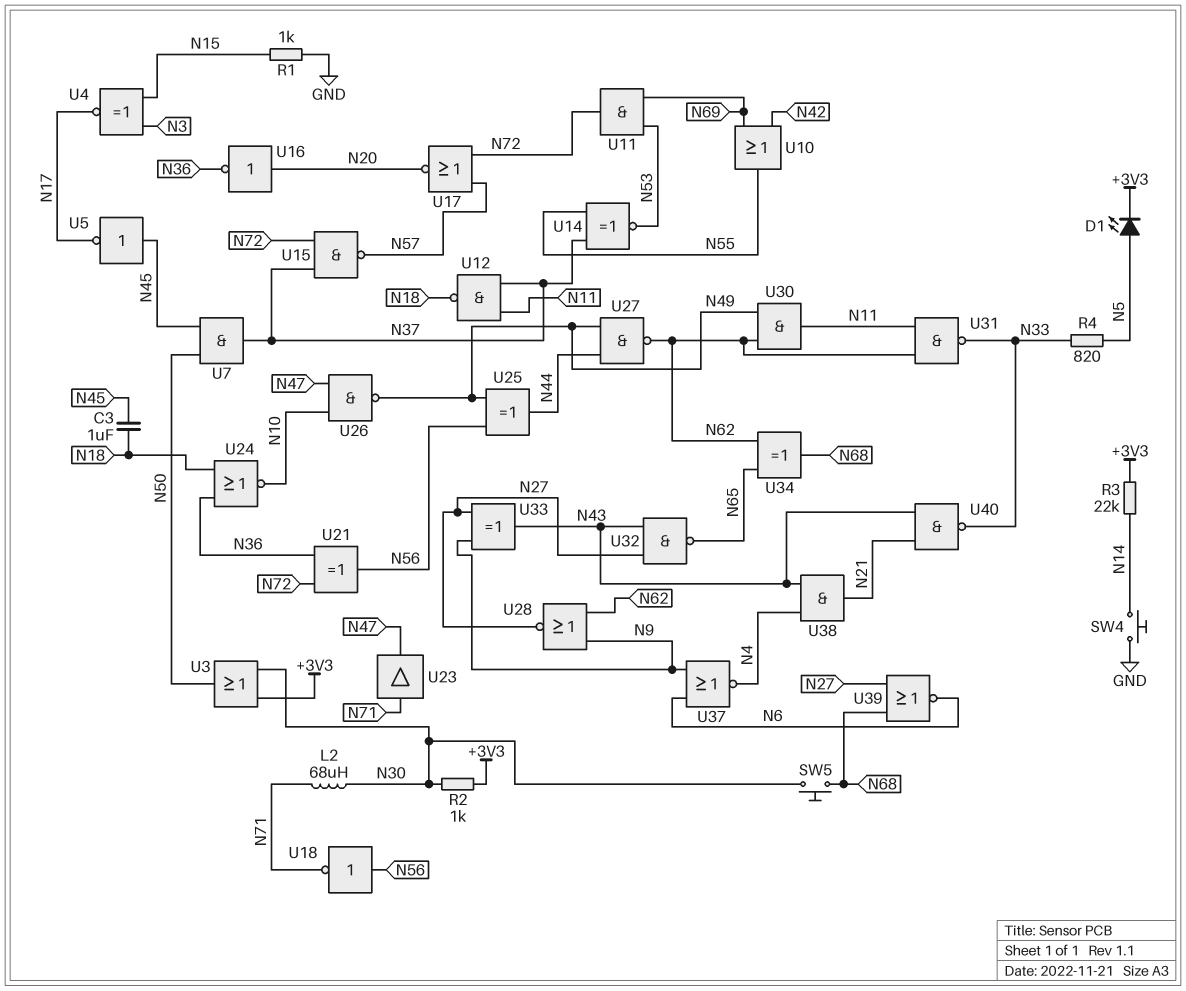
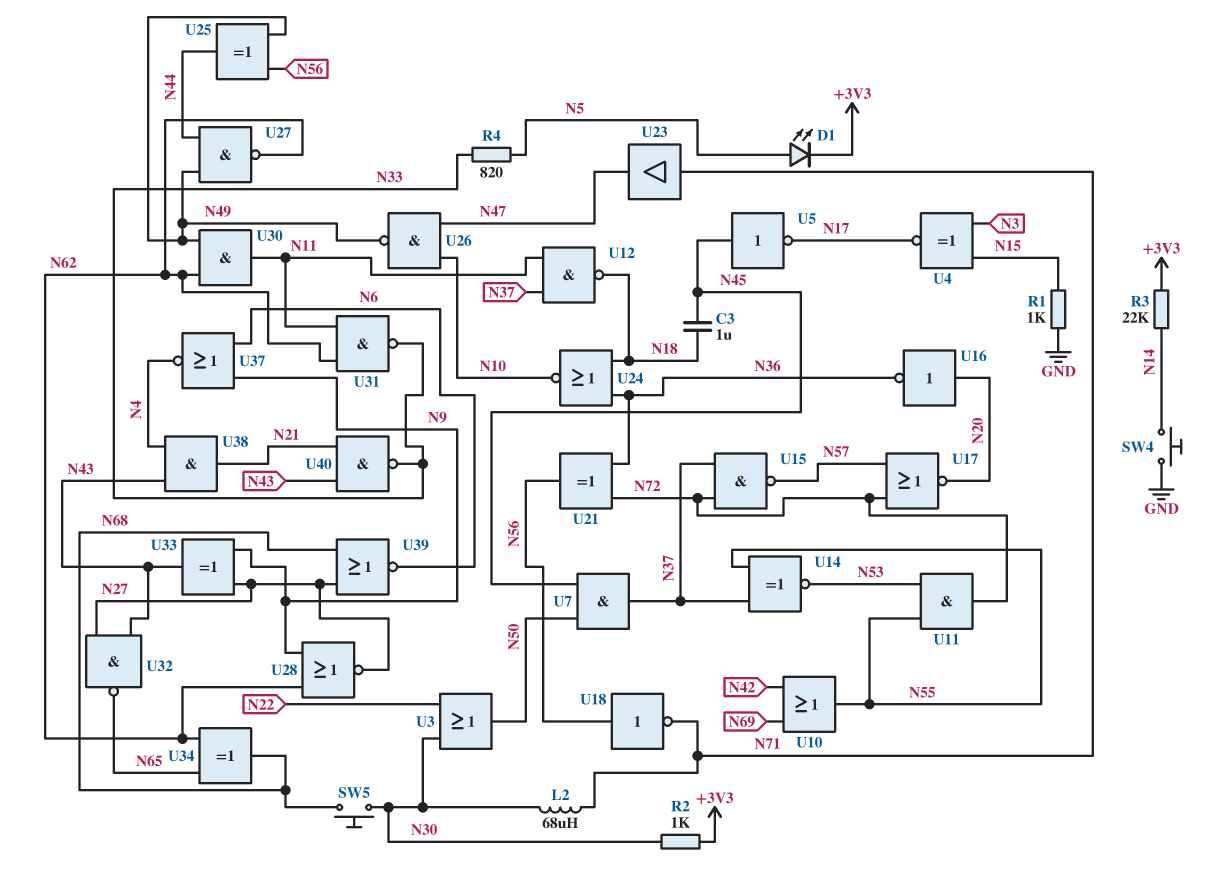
U3: OR (in +3V3, in N30, out N50) -> OR (in N22, in N30, out N50)
U11: AND (in N53, in N69, out N72) -> AND (in N53, in N55, out N72)

